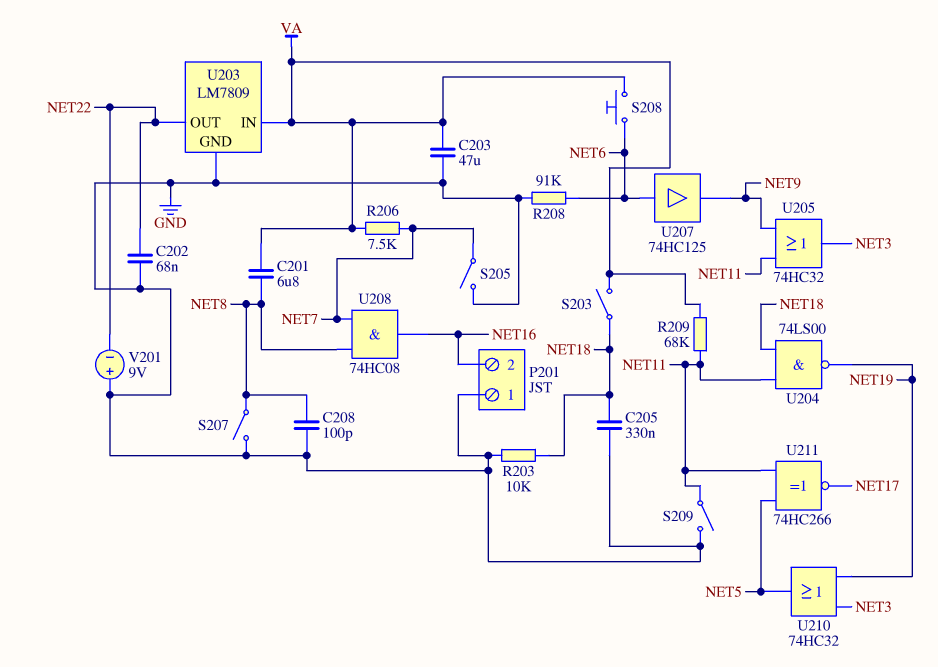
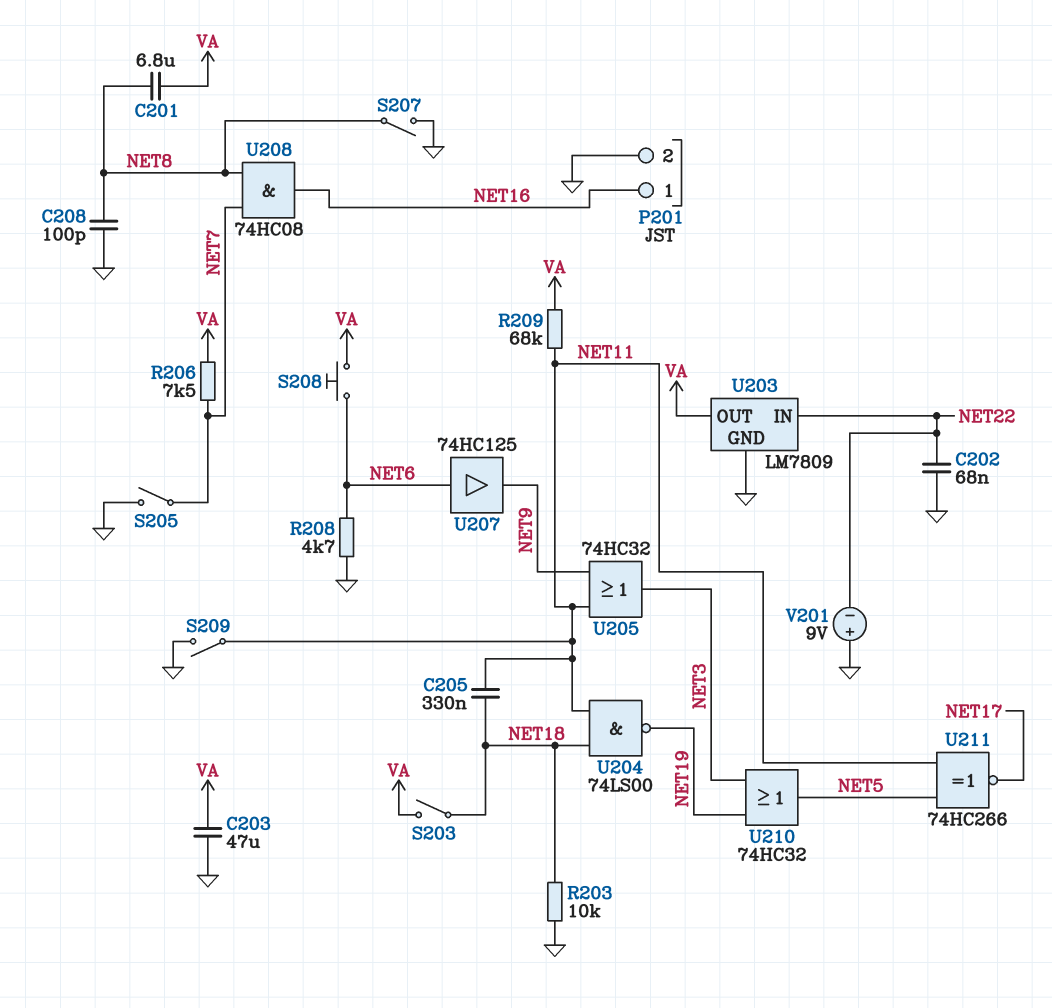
C205: 330nF (GND, NET18) -> 330nF (NET11, NET18)
P201 pin 1: GND -> NET16
P201 pin 2: NET16 -> GND
R208: 91k (GND, NET6) -> 4.7k (GND, NET6)
U203 pin IN: VA -> NET22
U203 pin OUT: NET22 -> VA

